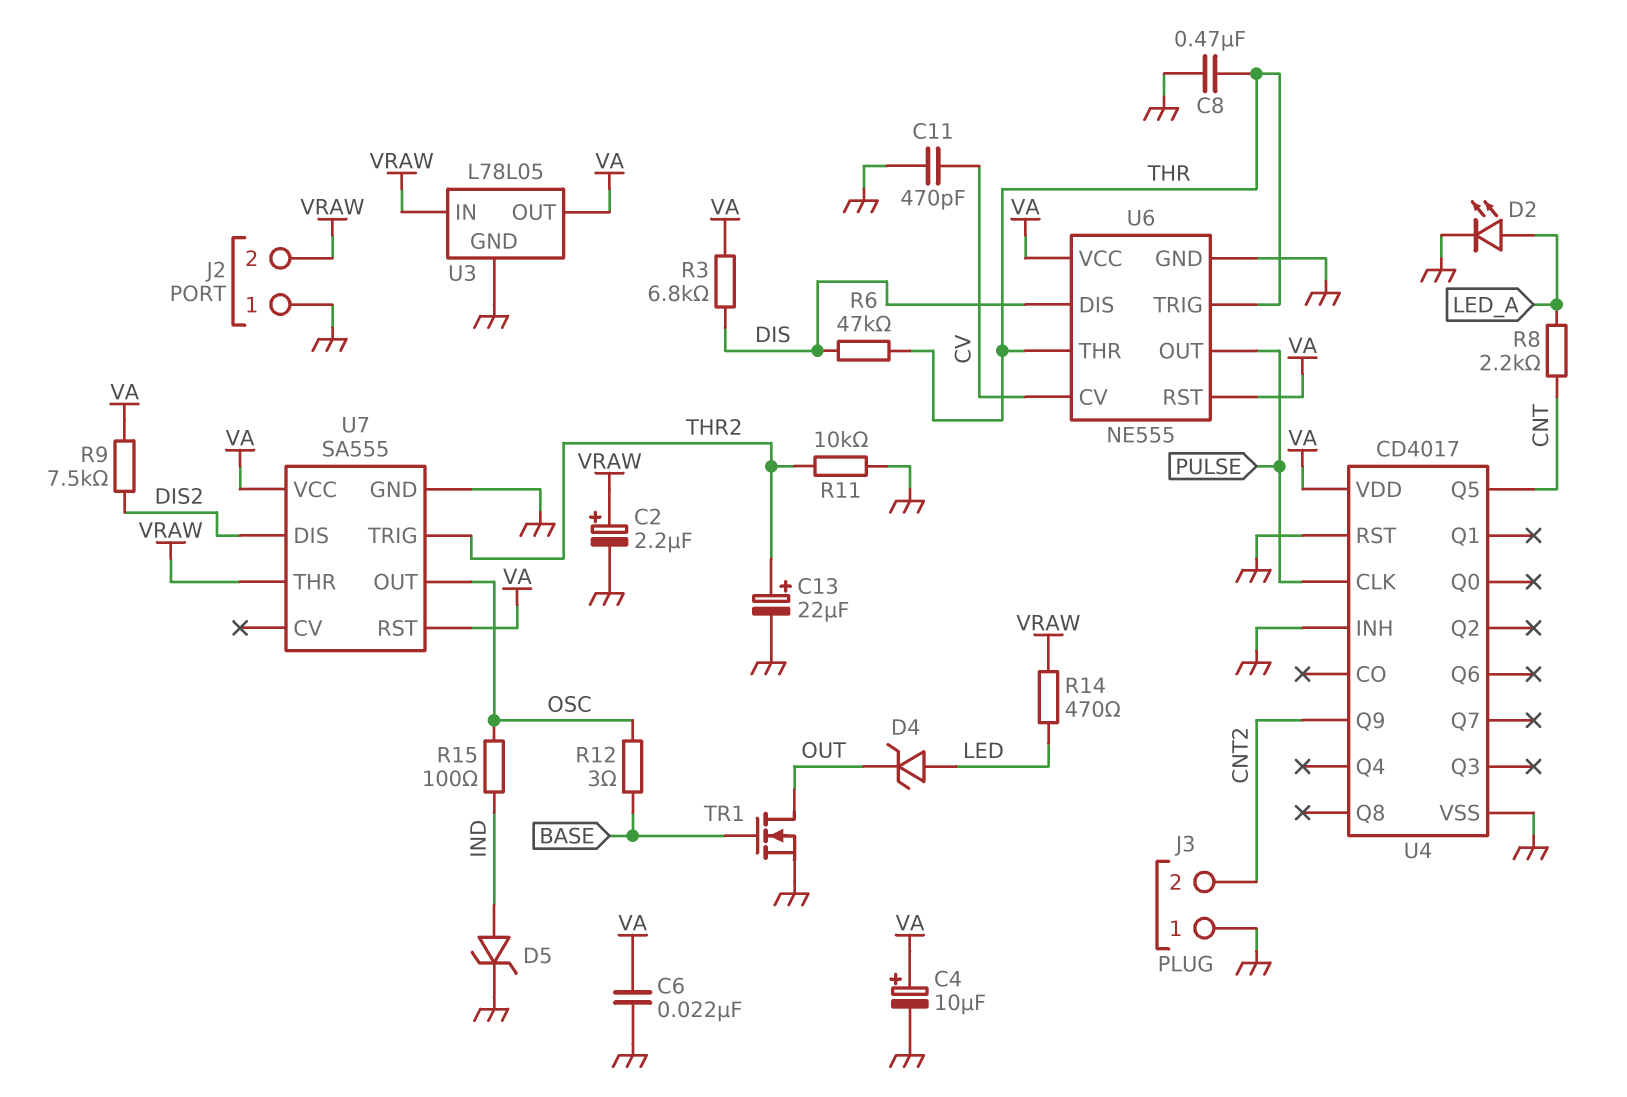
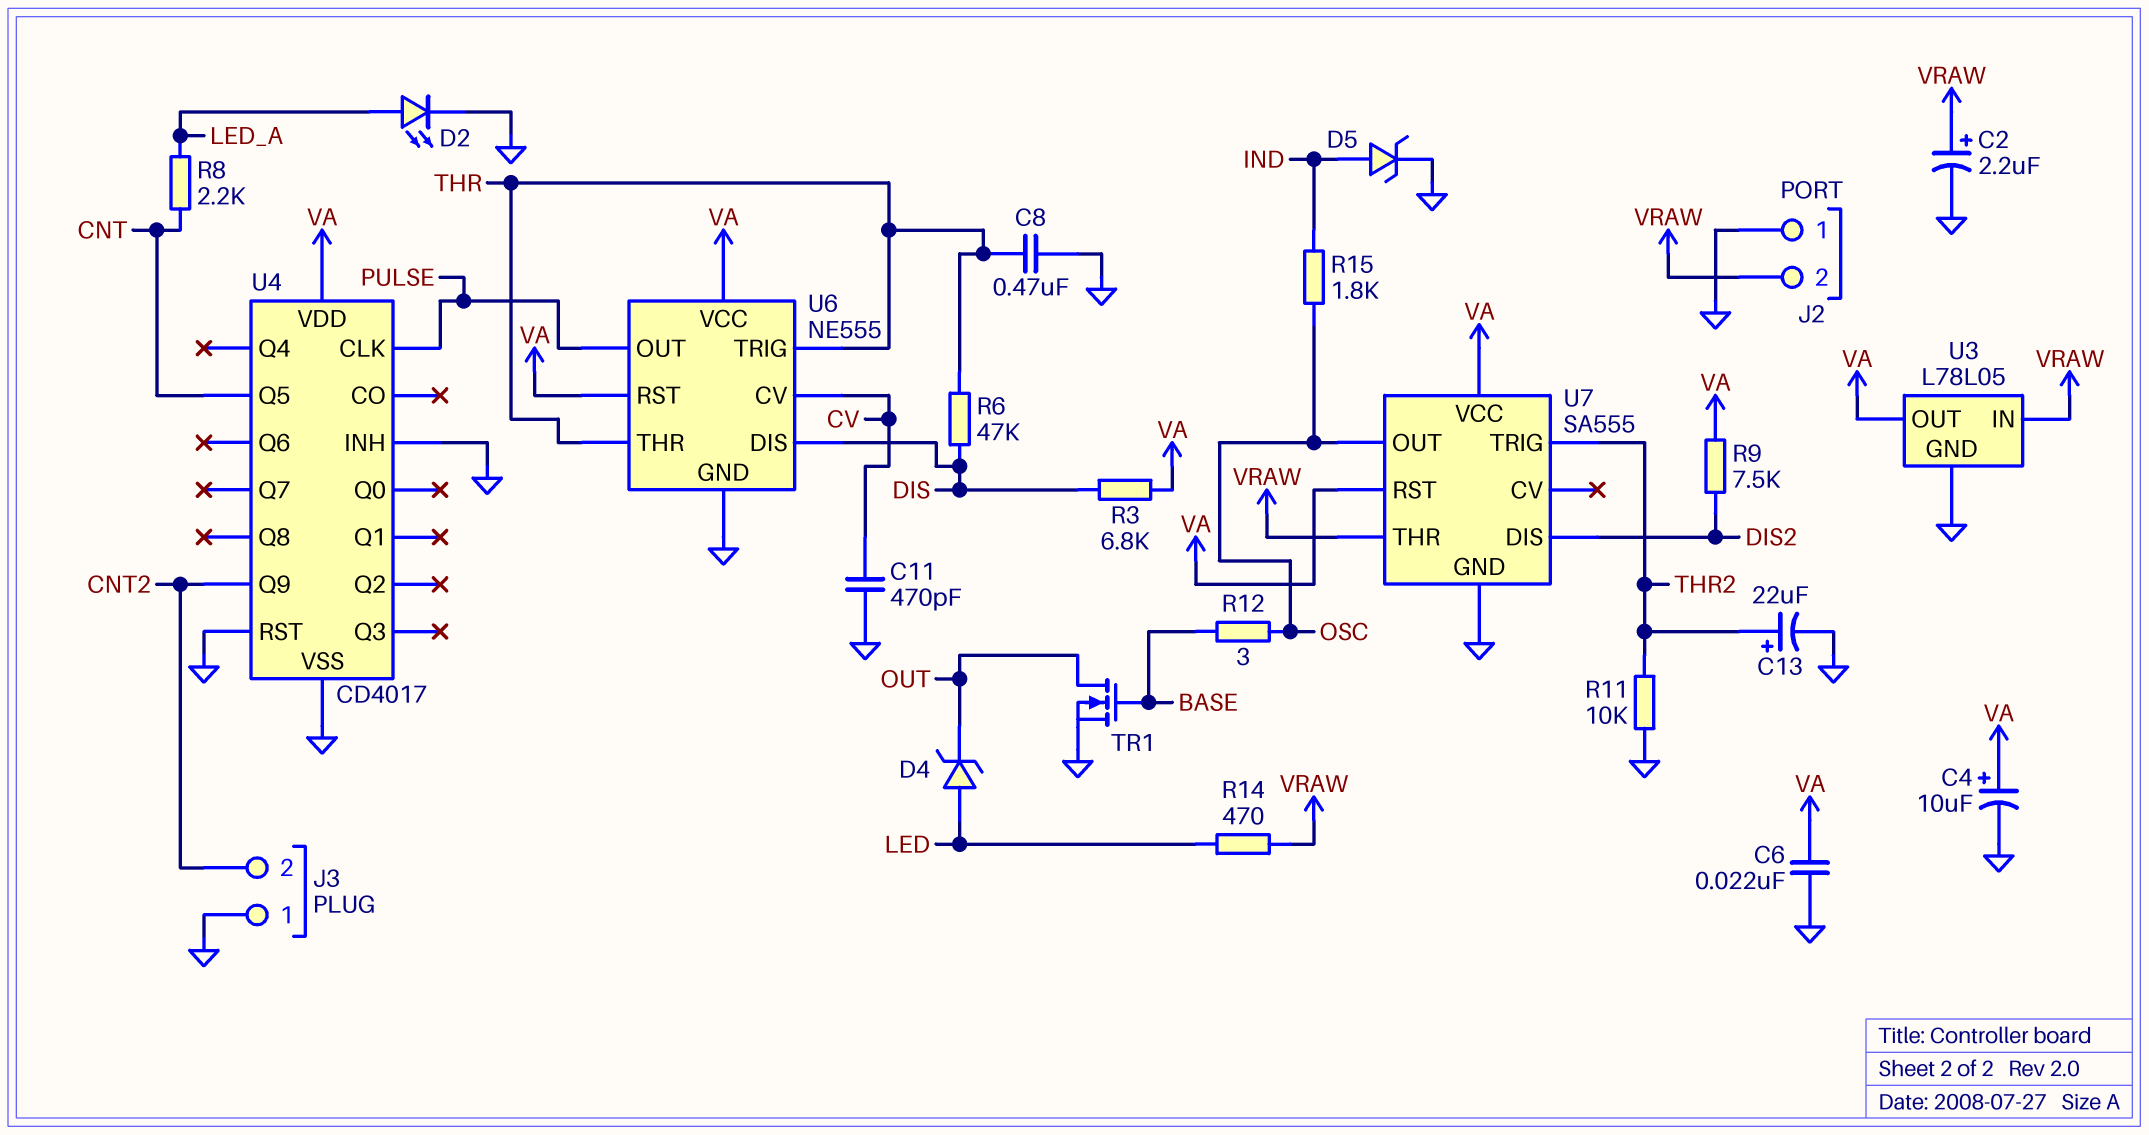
R15: 100 (IND, OSC) -> 1.8k (IND, OSC)

